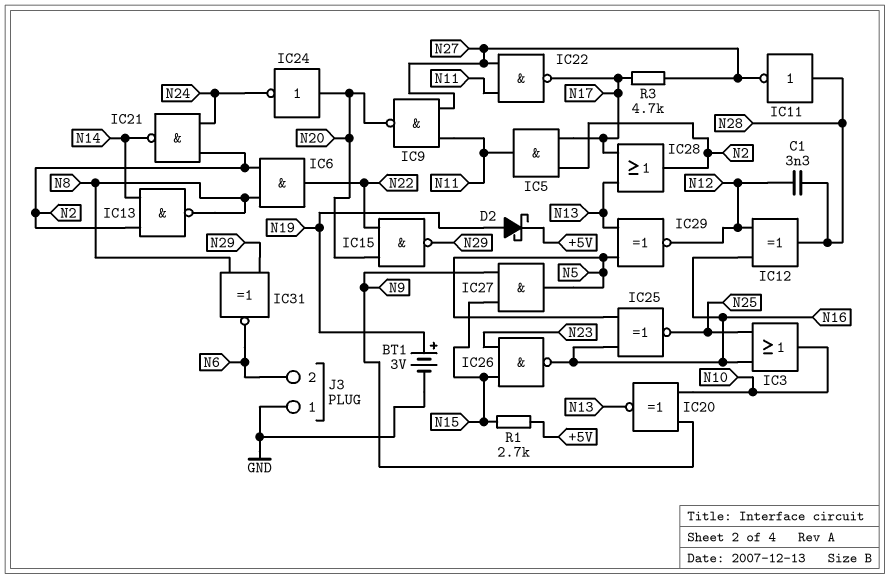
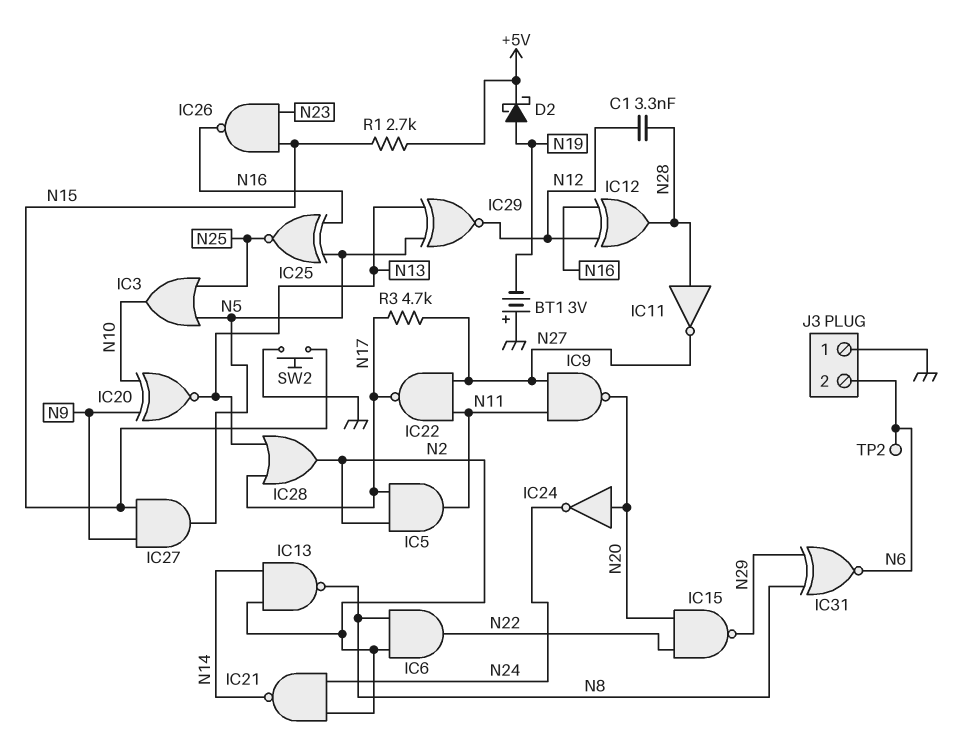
BT1: 3V (plus N19, minus GND) -> 3V (plus GND, minus N19)
IC3: OR (in N16, in N25, out N10) -> OR (in N5, in N25, out N10)
SW2: none -> button (GND, N15)
TP2: none -> test point (N6)

